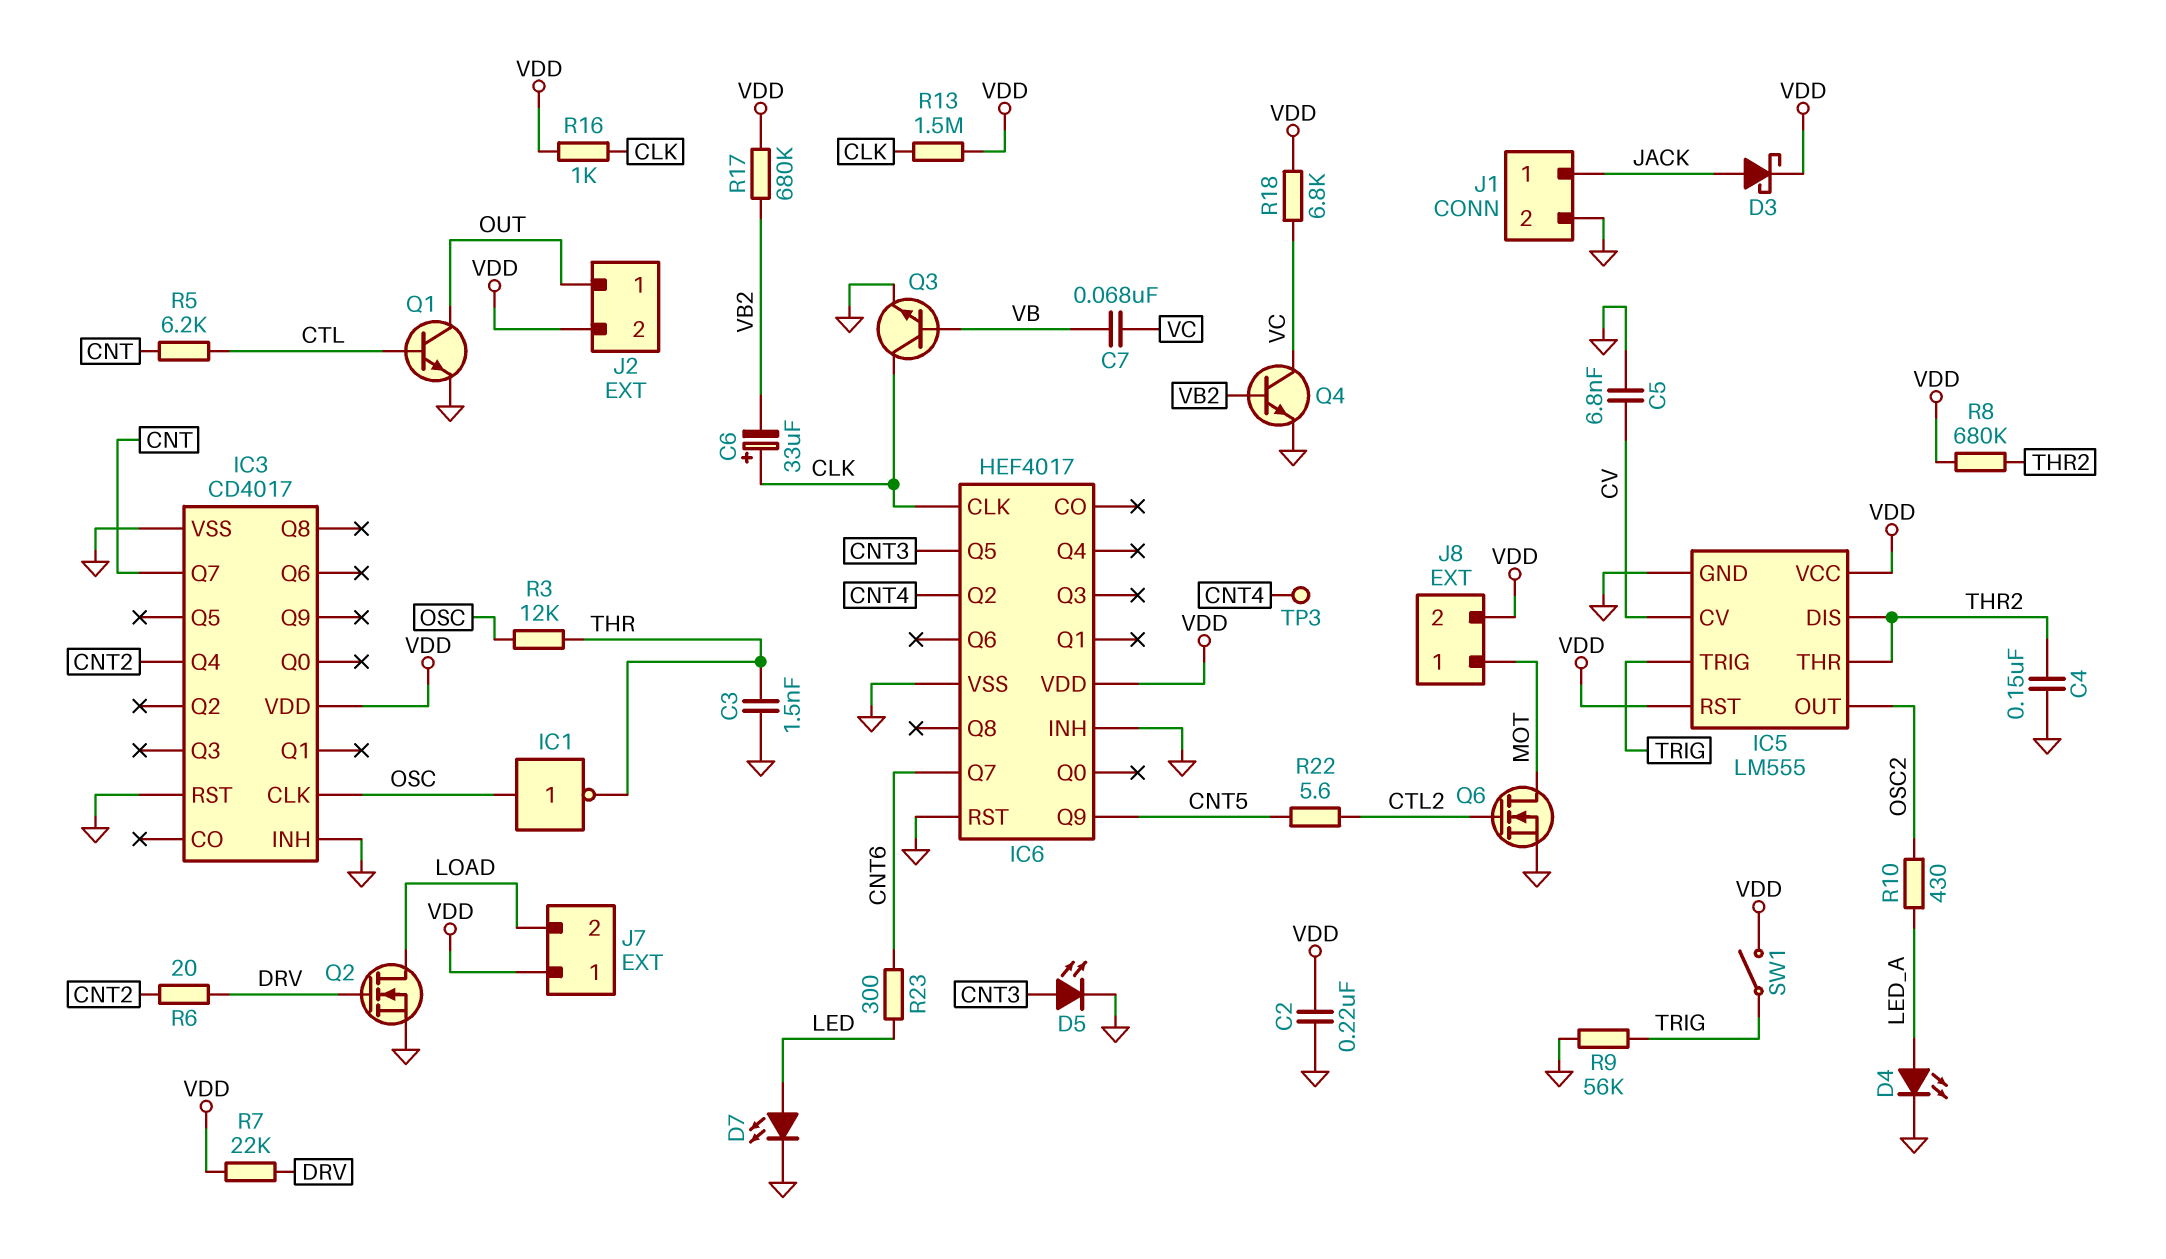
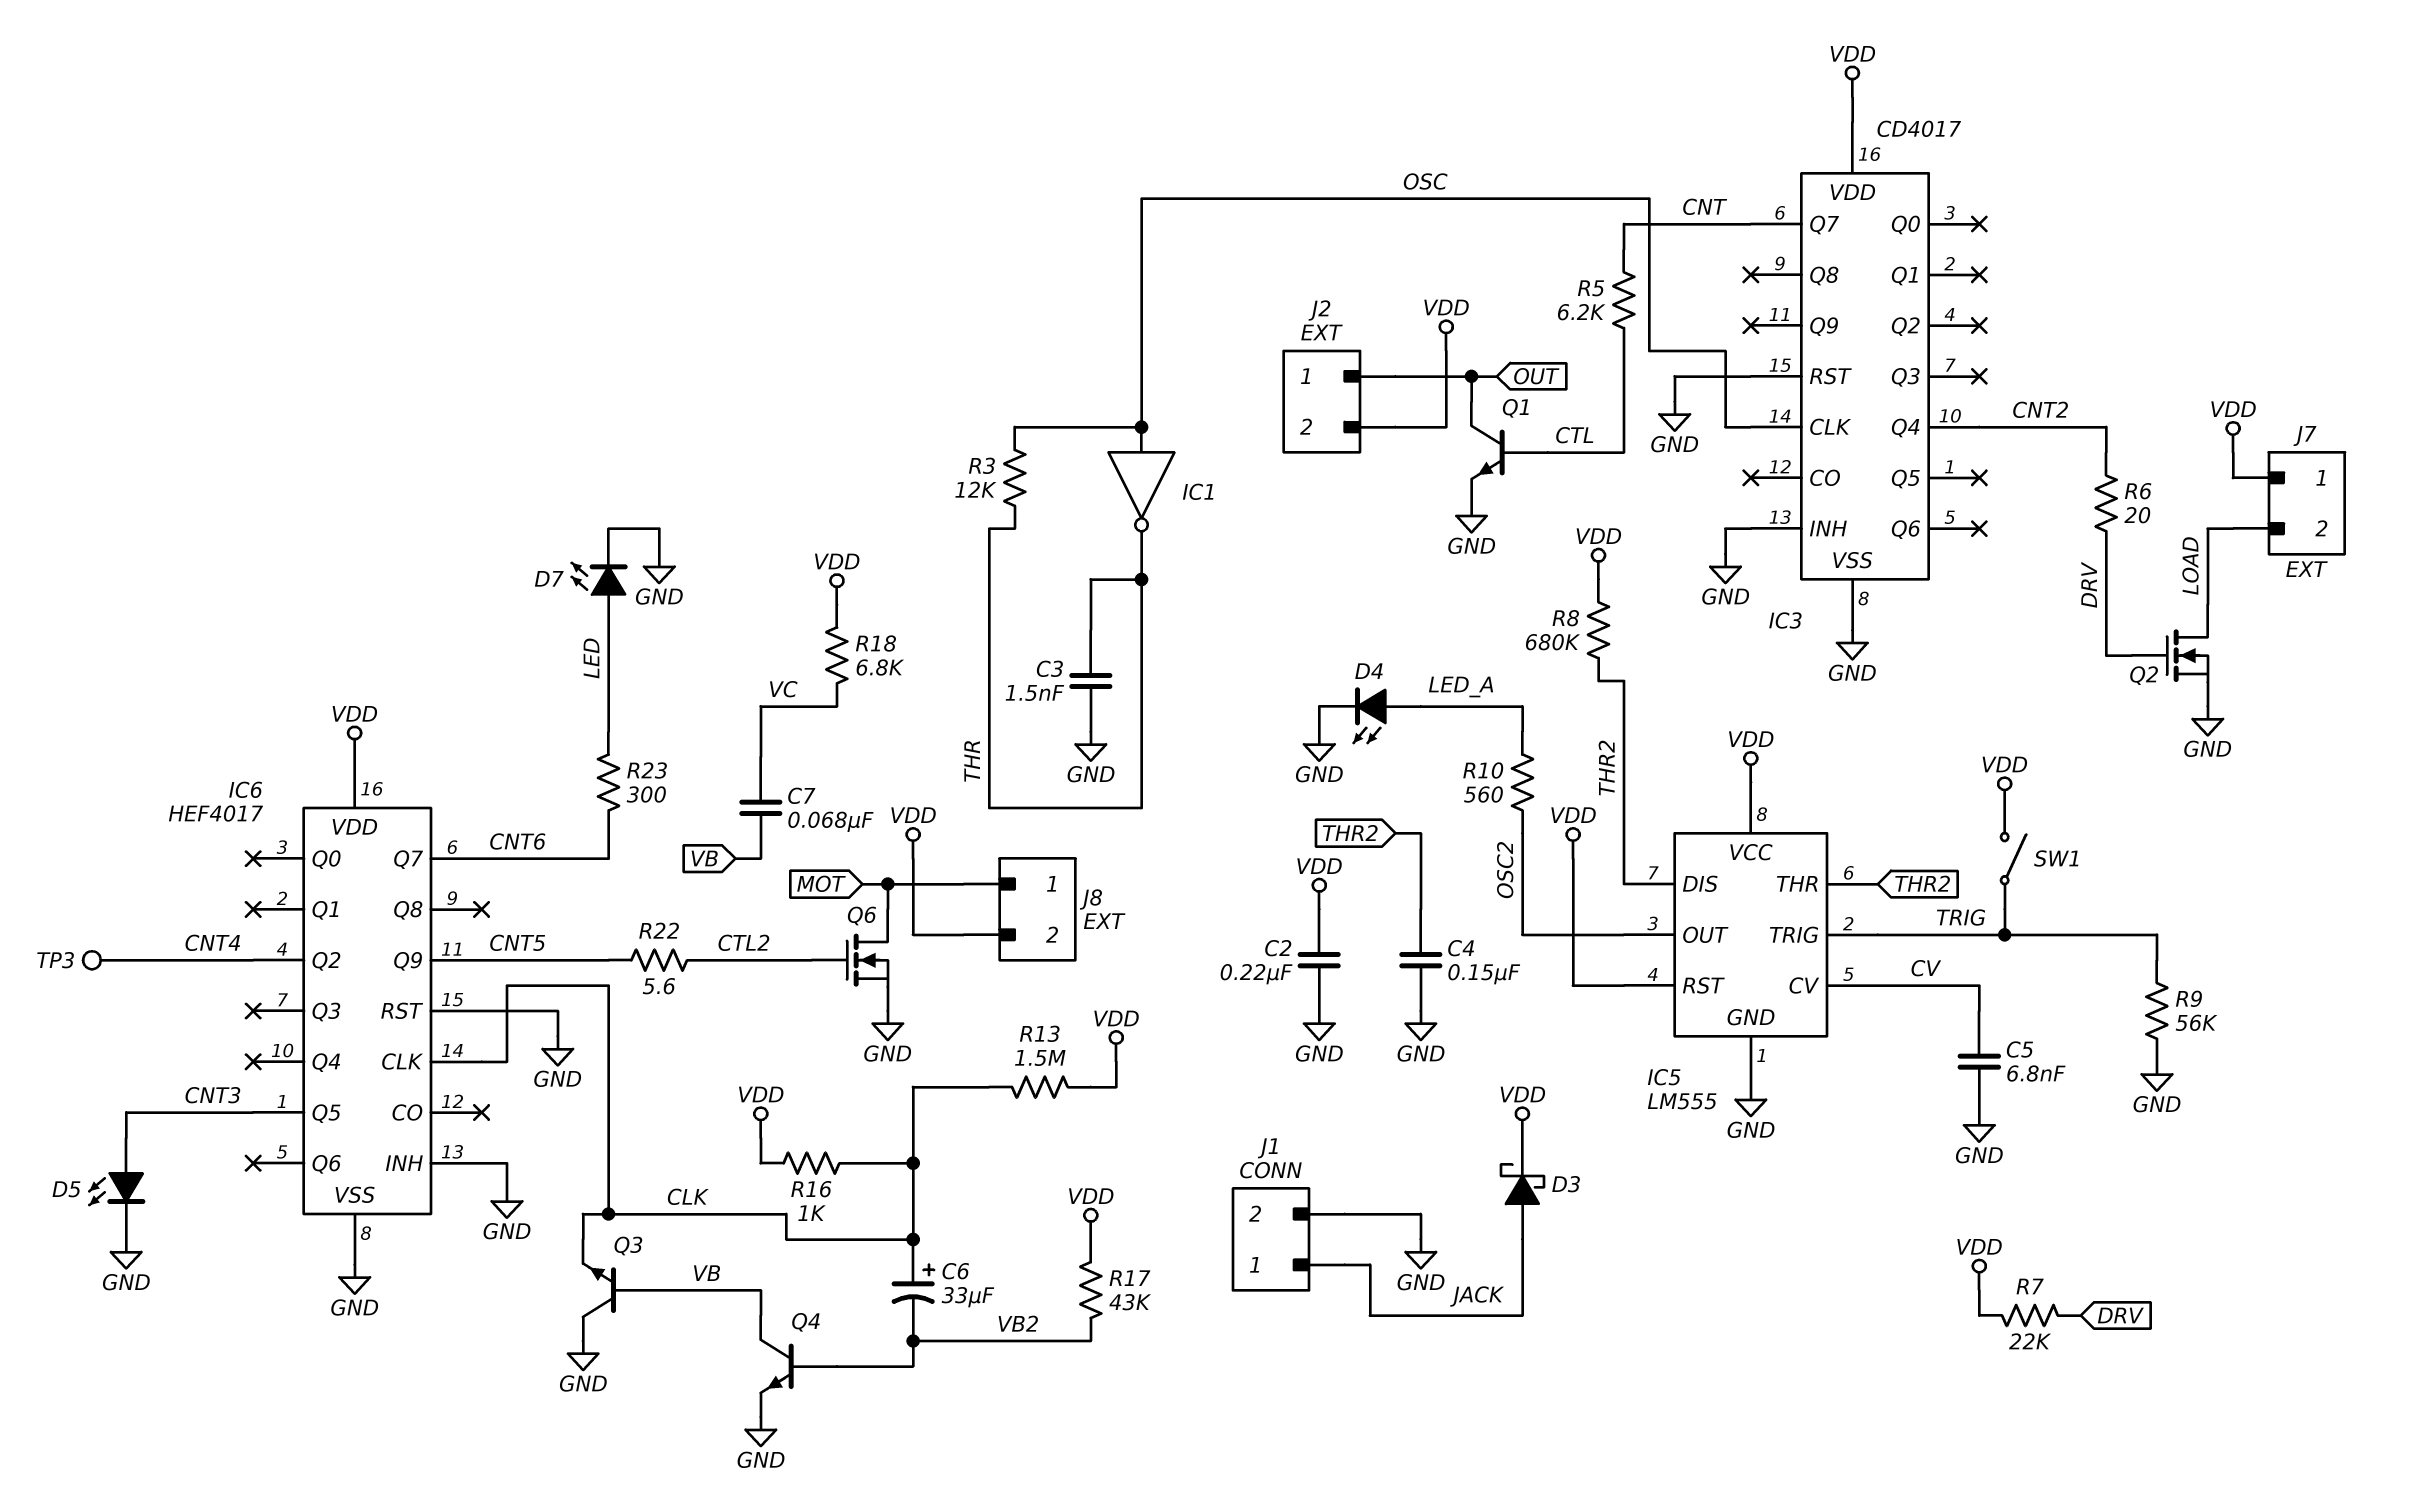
Q3: NPN (B VB, C CLK, E GND) -> NPN (B VB, C GND, E CLK)
Q4: NPN (B VB2, C VC, E GND) -> NPN (B VB2, C VB, E GND)
R10: 430 (LED_A, OSC2) -> 560 (LED_A, OSC2)
R17: 680k (VB2, VDD) -> 43k (VB2, VDD)

